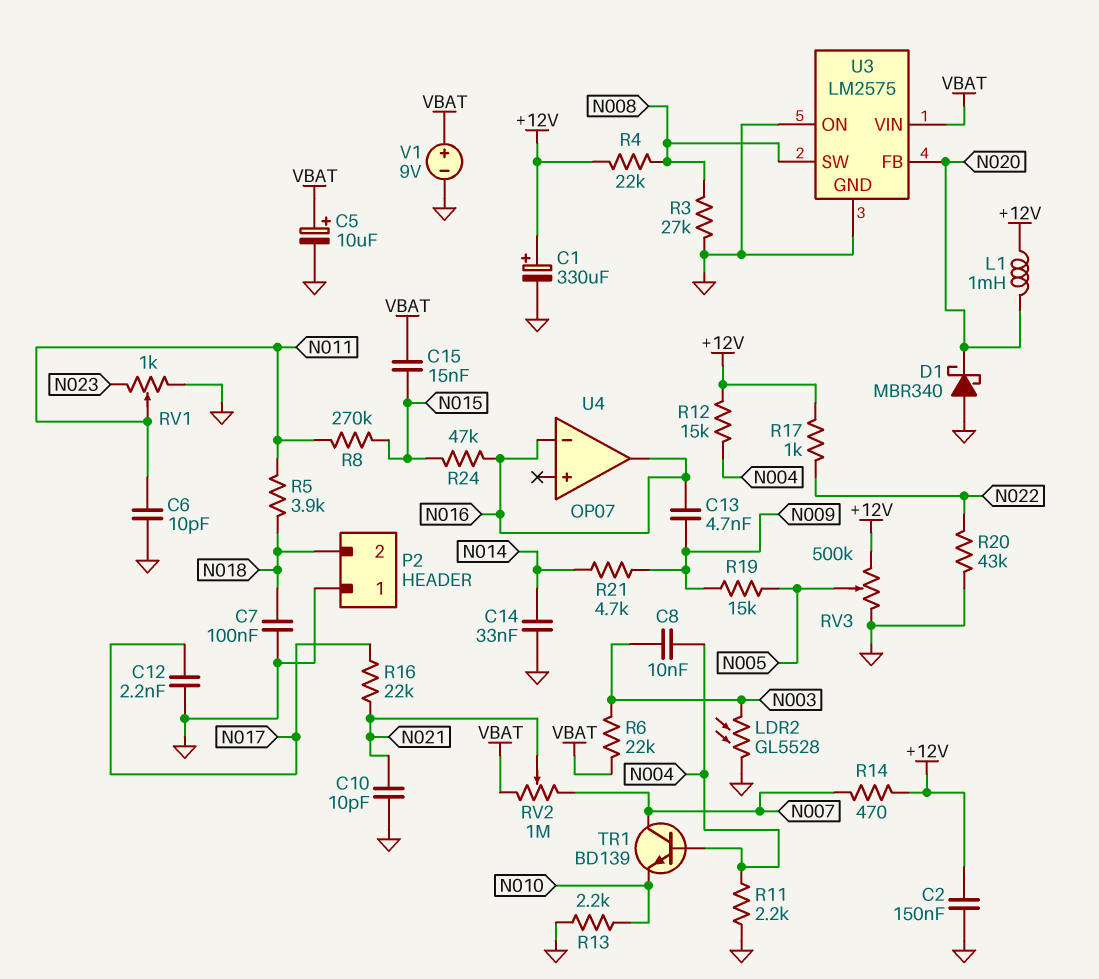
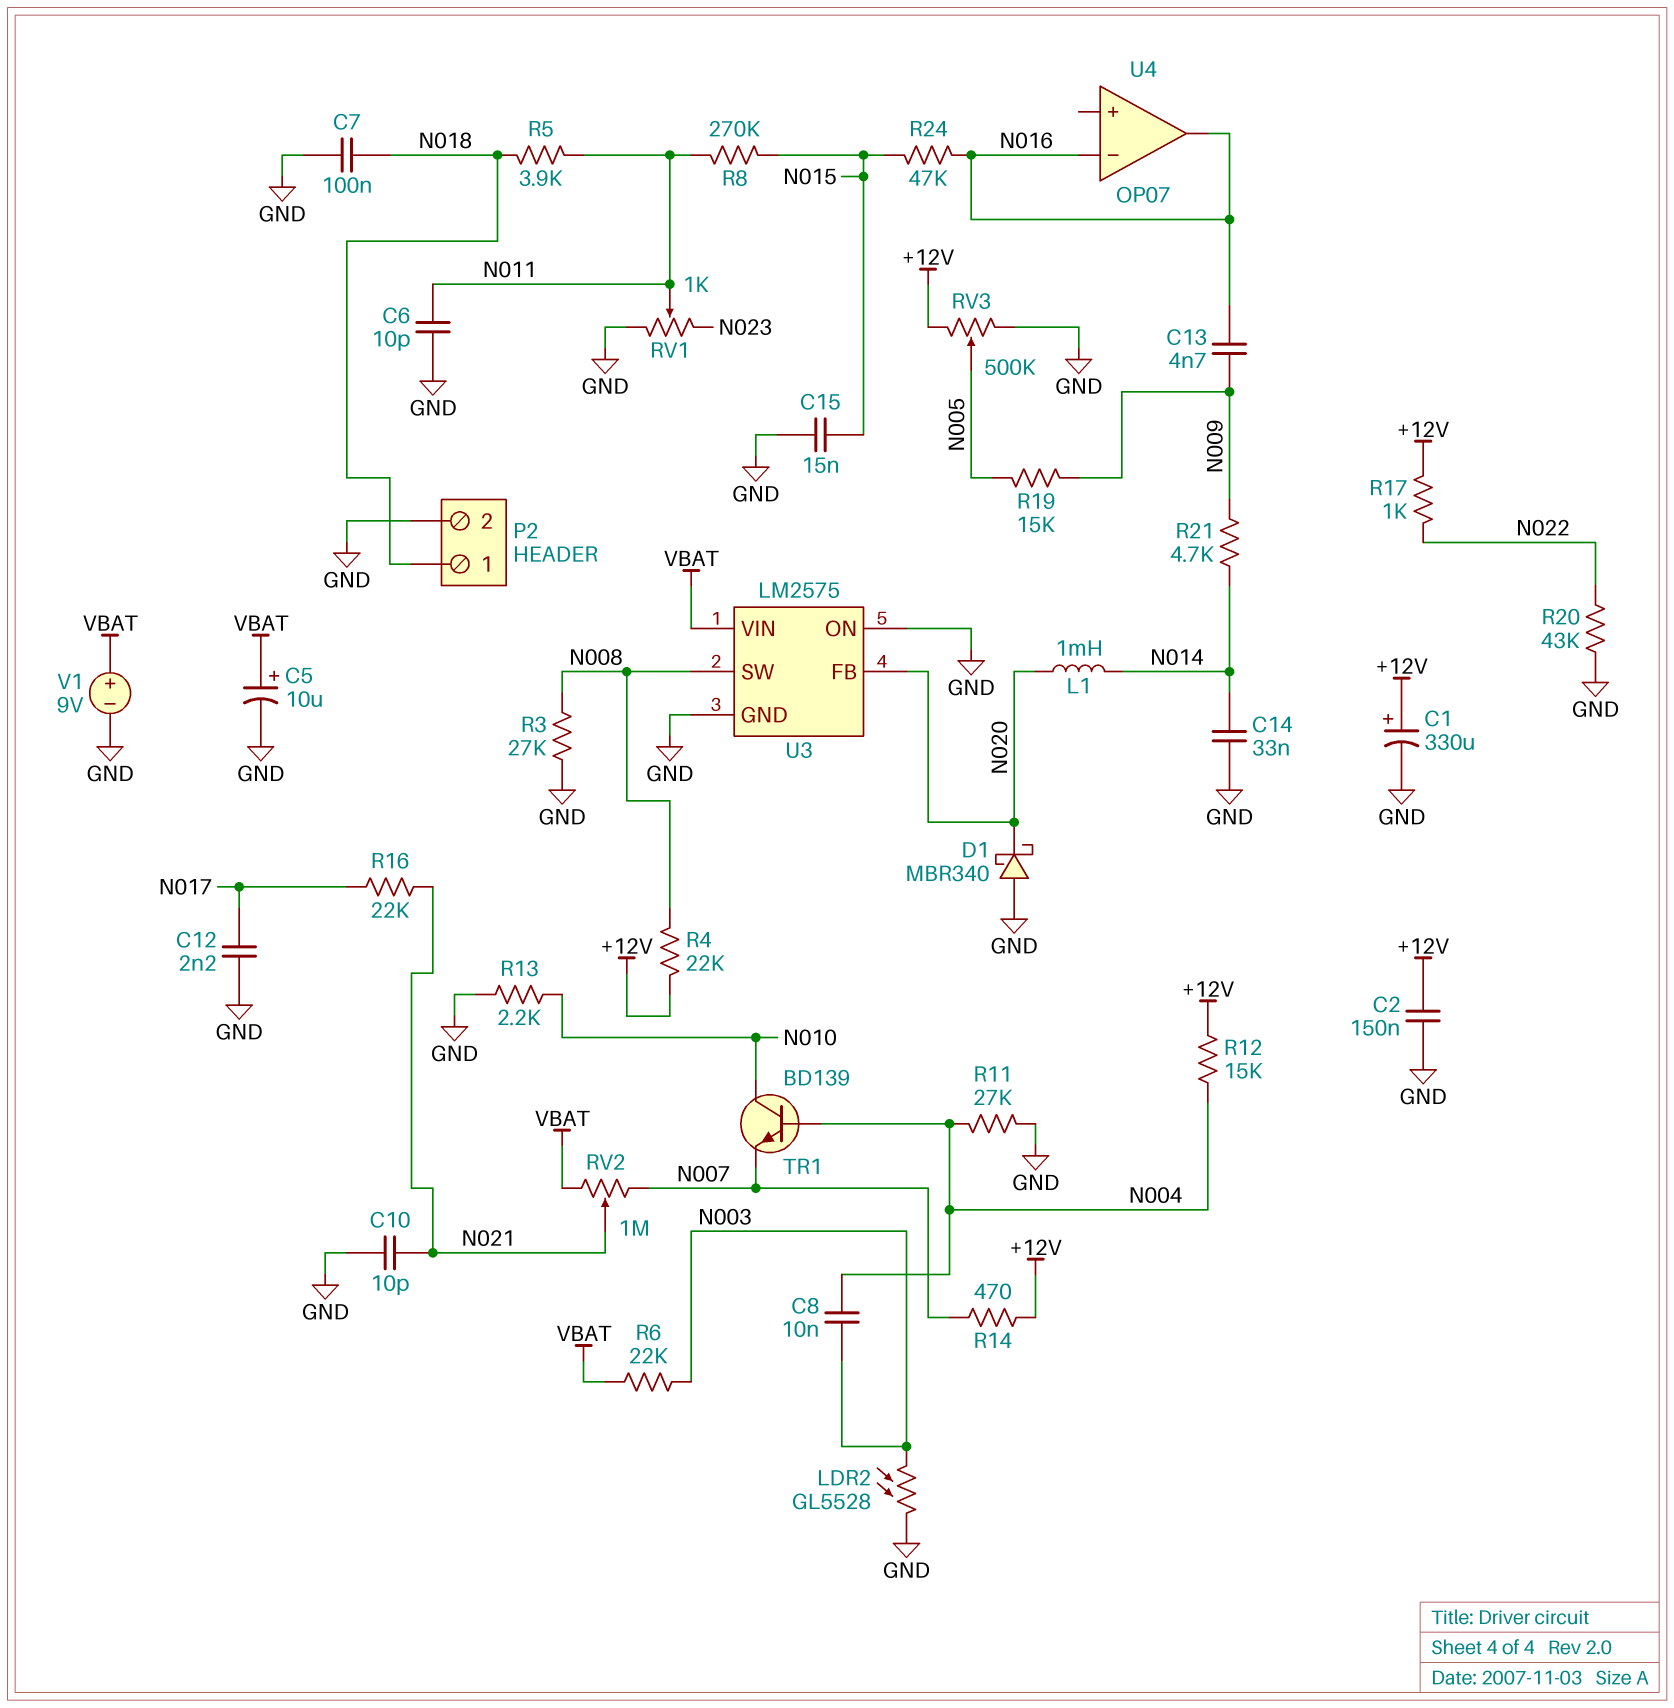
C15: 15nF (N015, VBAT) -> 15nF (GND, N015)
L1: 1mH (+12V, N020) -> 1mH (N014, N020)
P2 pin 1: GND -> N018
P2 pin 2: N018 -> GND
R11: 2.2k (GND, N004) -> 27k (GND, N004)
TR1: NPN BD139 (B N004, C N007, E N010) -> NPN BD139 (B N004, C N010, E N007)

